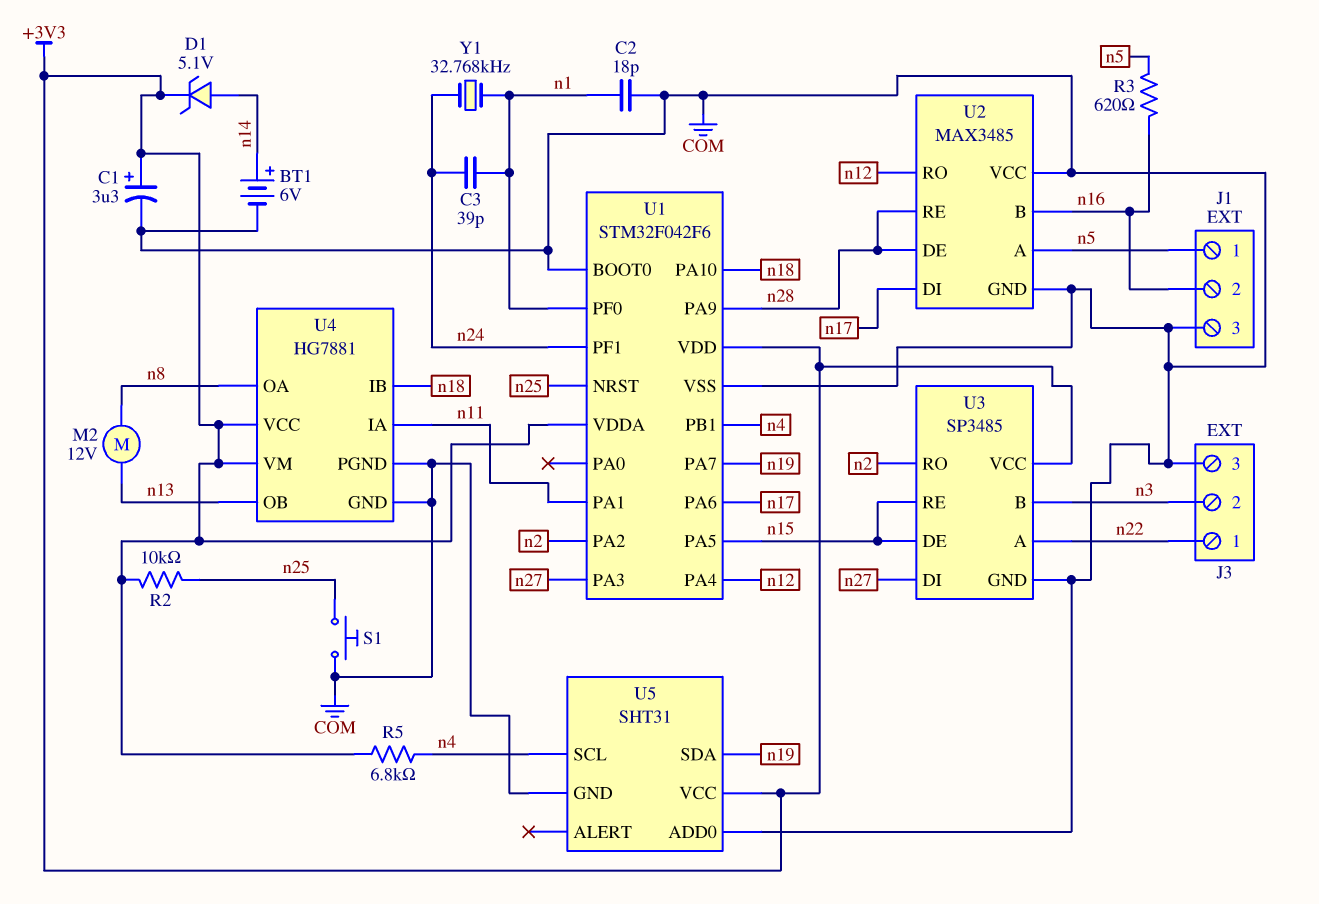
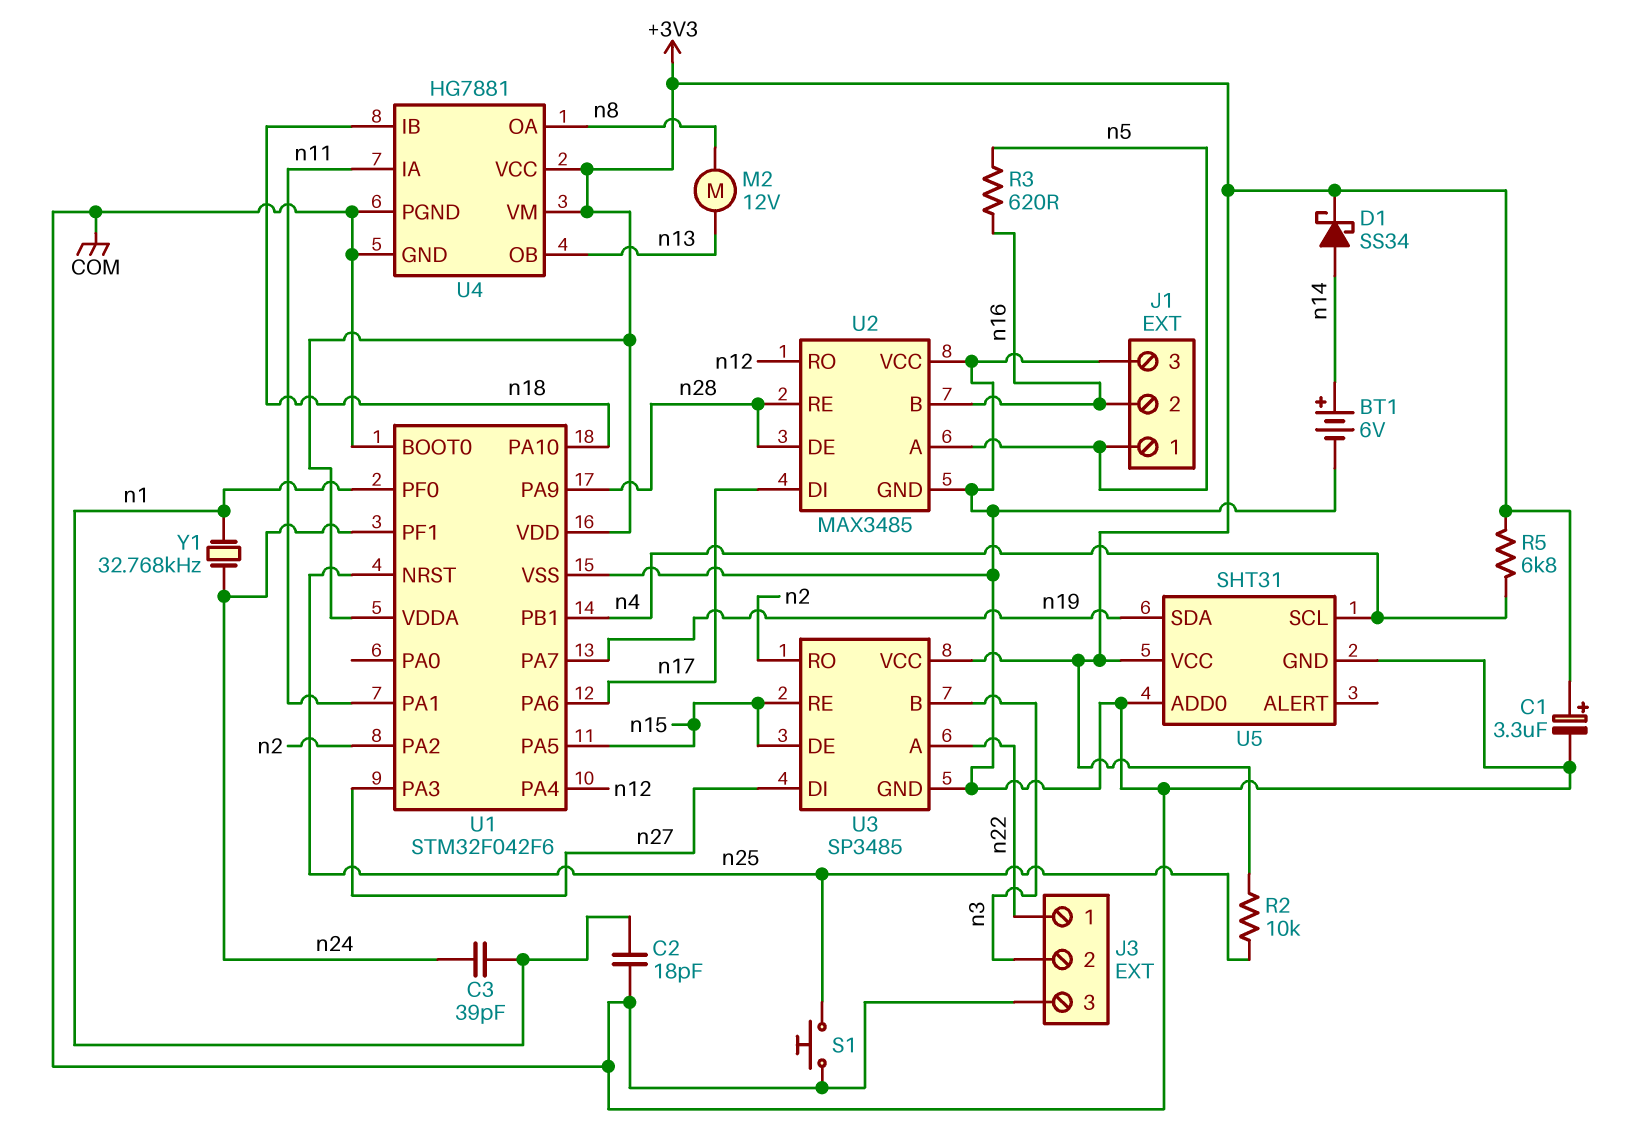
D1: zener 5.1V (A n14, K +3V3) -> schottky SS34 (A n14, K +3V3)

